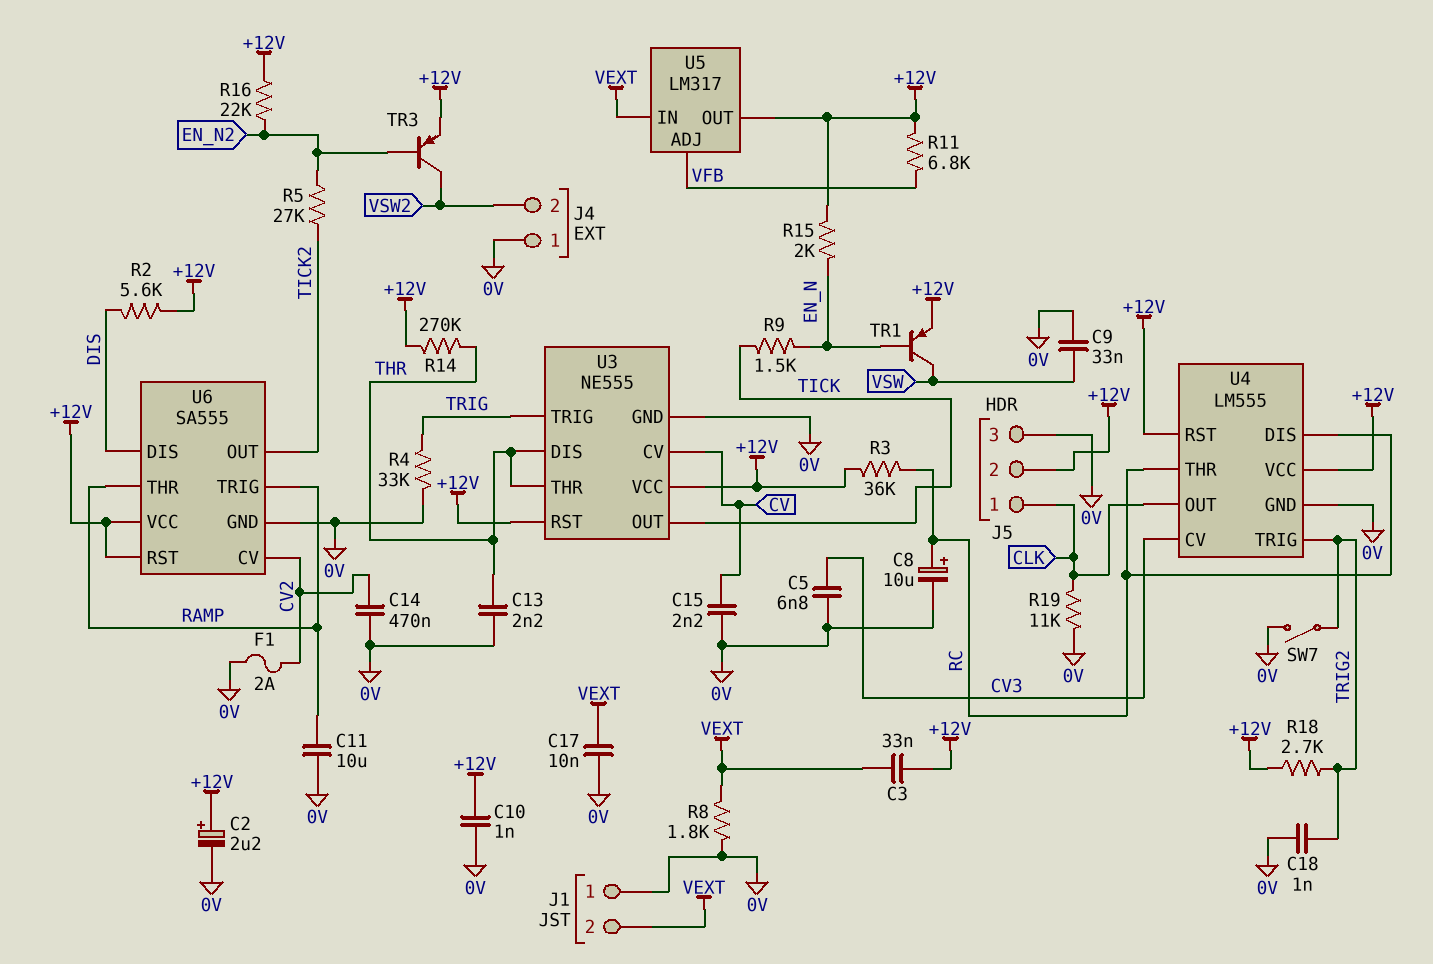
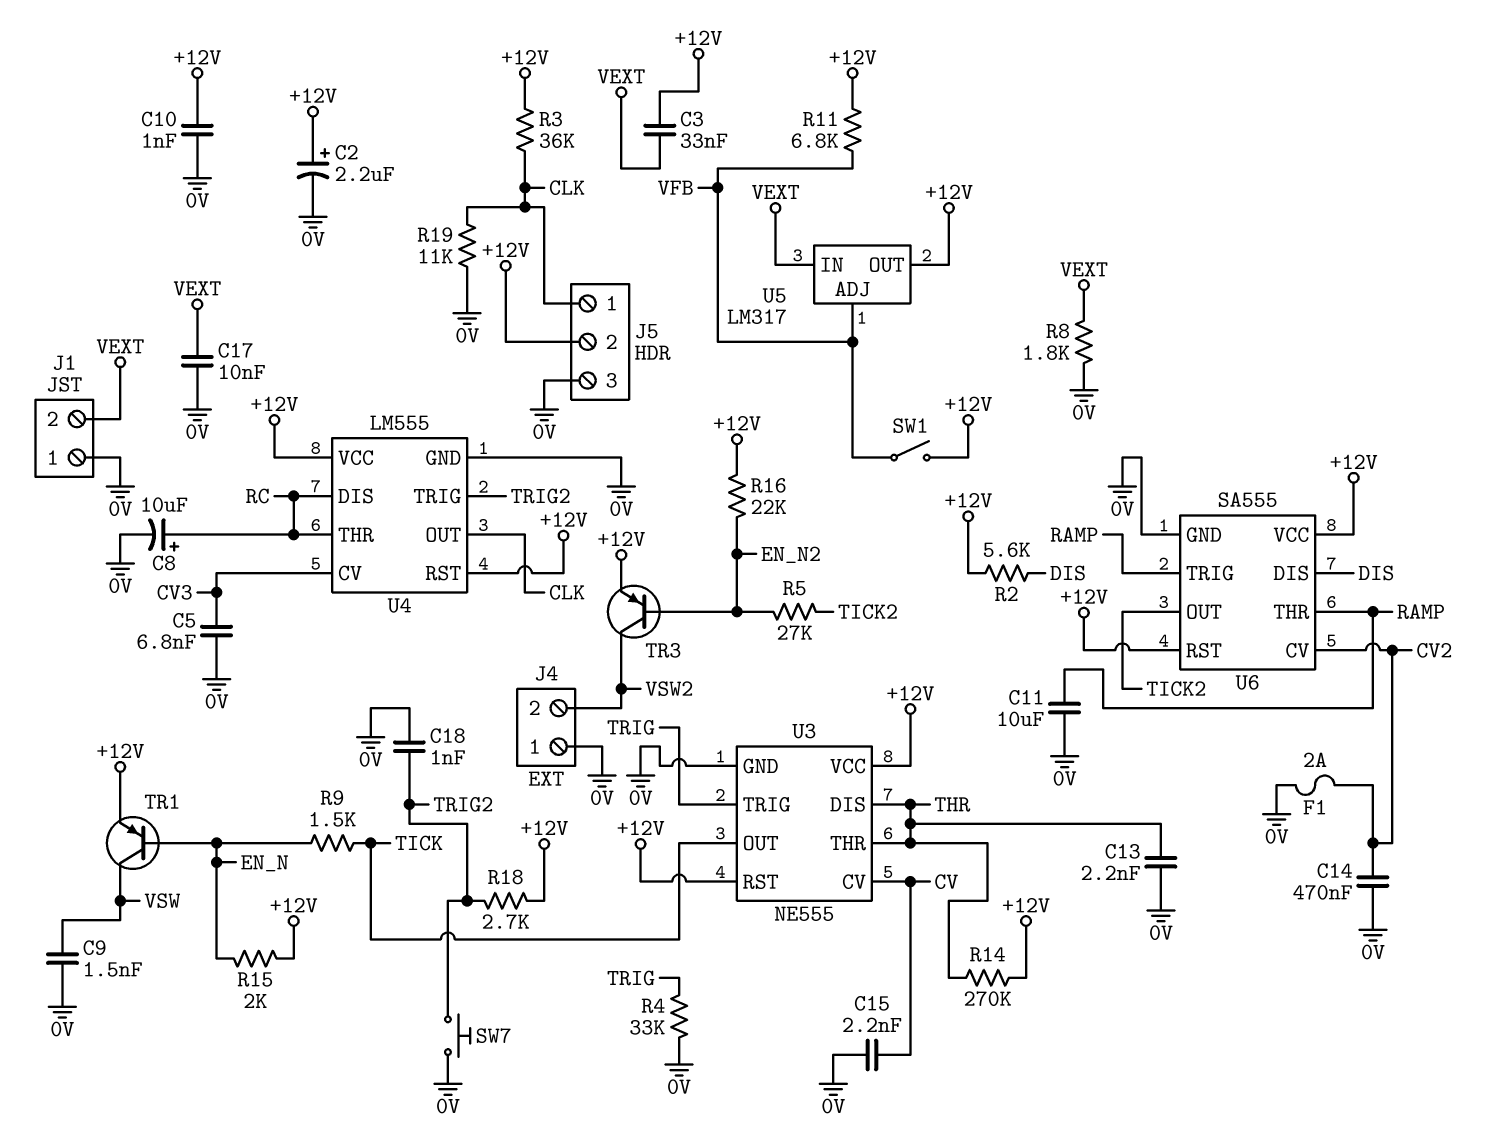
C9: 33nF (0V, VSW) -> 1.5nF (0V, VSW)
R3: 36k (+12V, RC) -> 36k (+12V, CLK)
SW1: none -> switch (+12V, VFB)
SW7: switch (0V, TRIG2) -> button (0V, TRIG2)

